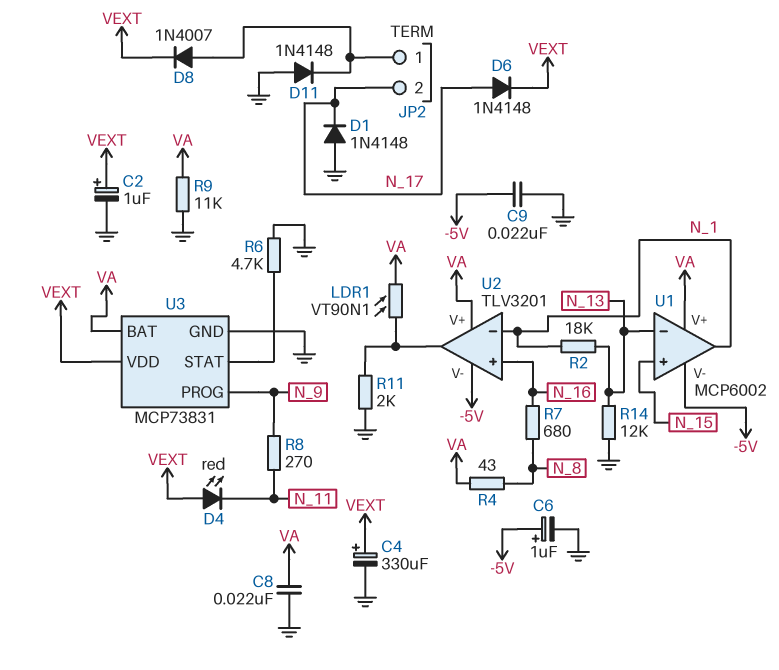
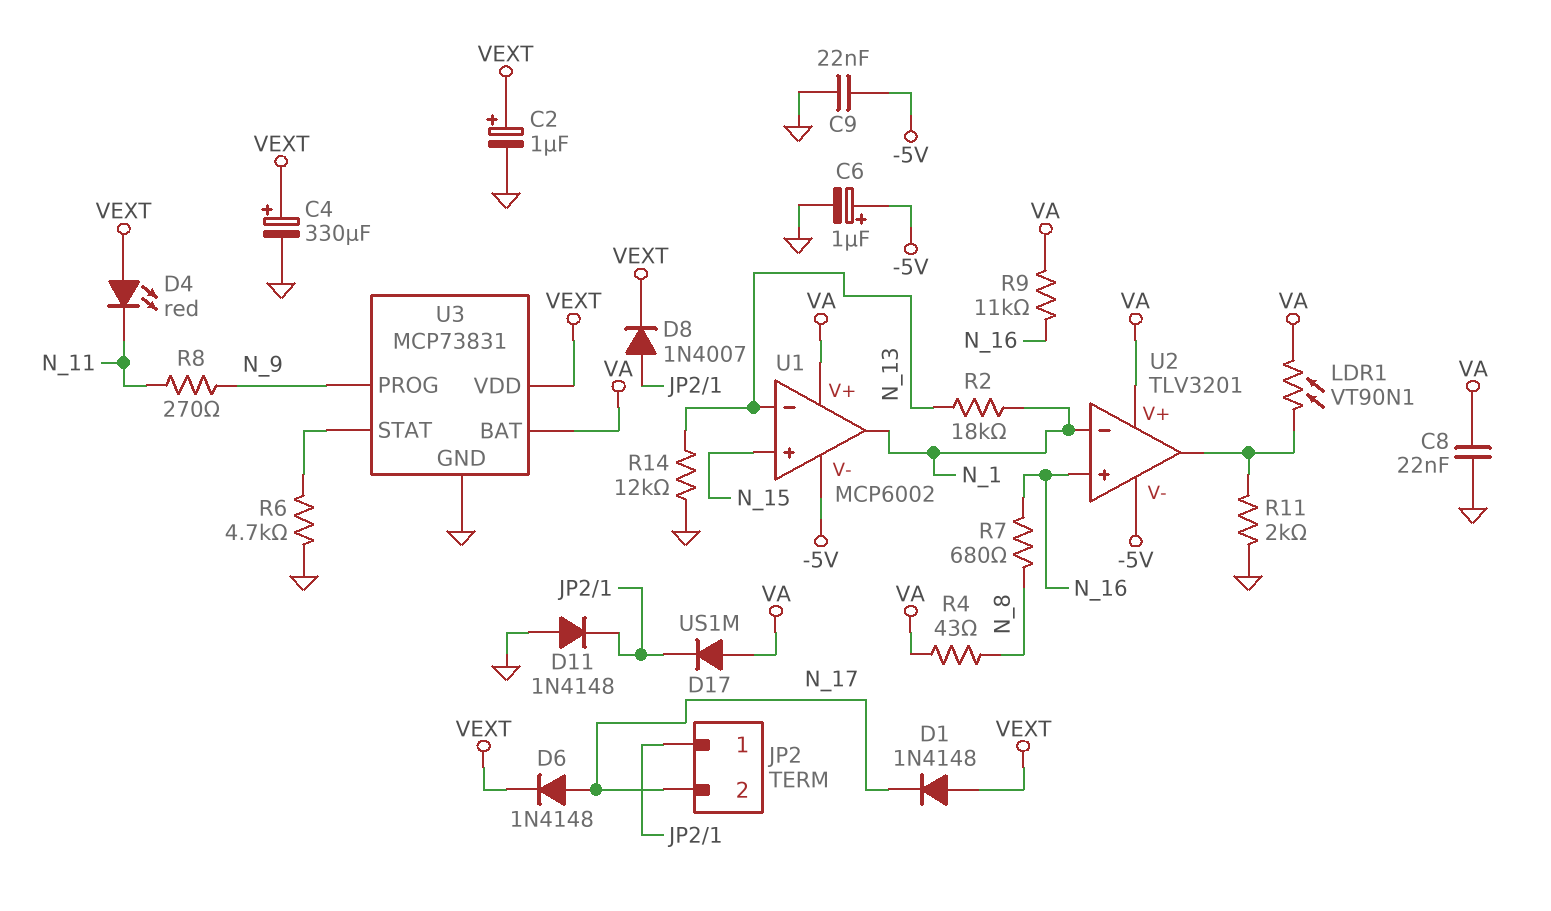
D1: diode 1N4148 (A GND, K N_17) -> diode 1N4148 (A VEXT, K N_17)
D17: none -> diode US1M (A VA, K JP2/1)
R9: 11k (GND, VA) -> 11k (N_16, VA)

